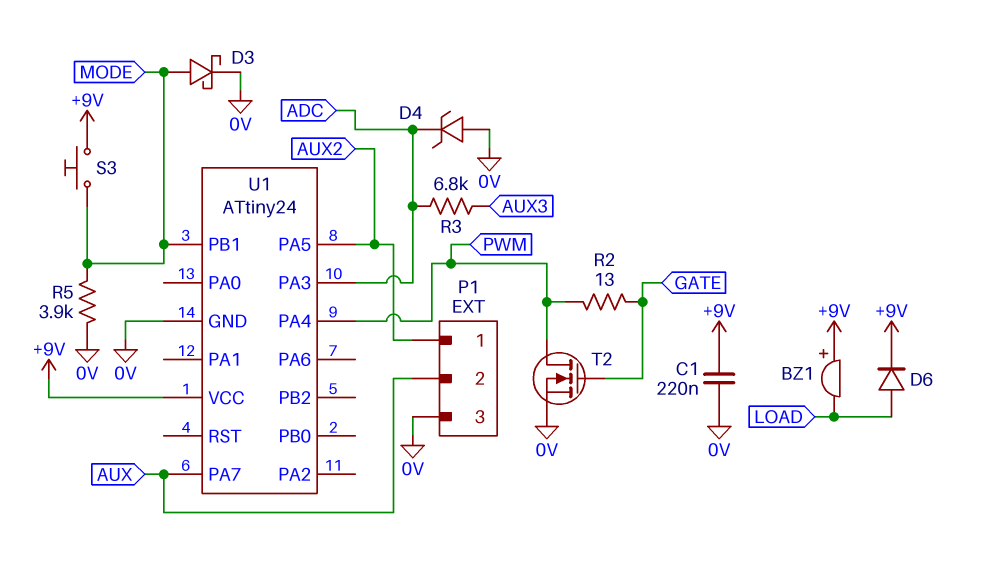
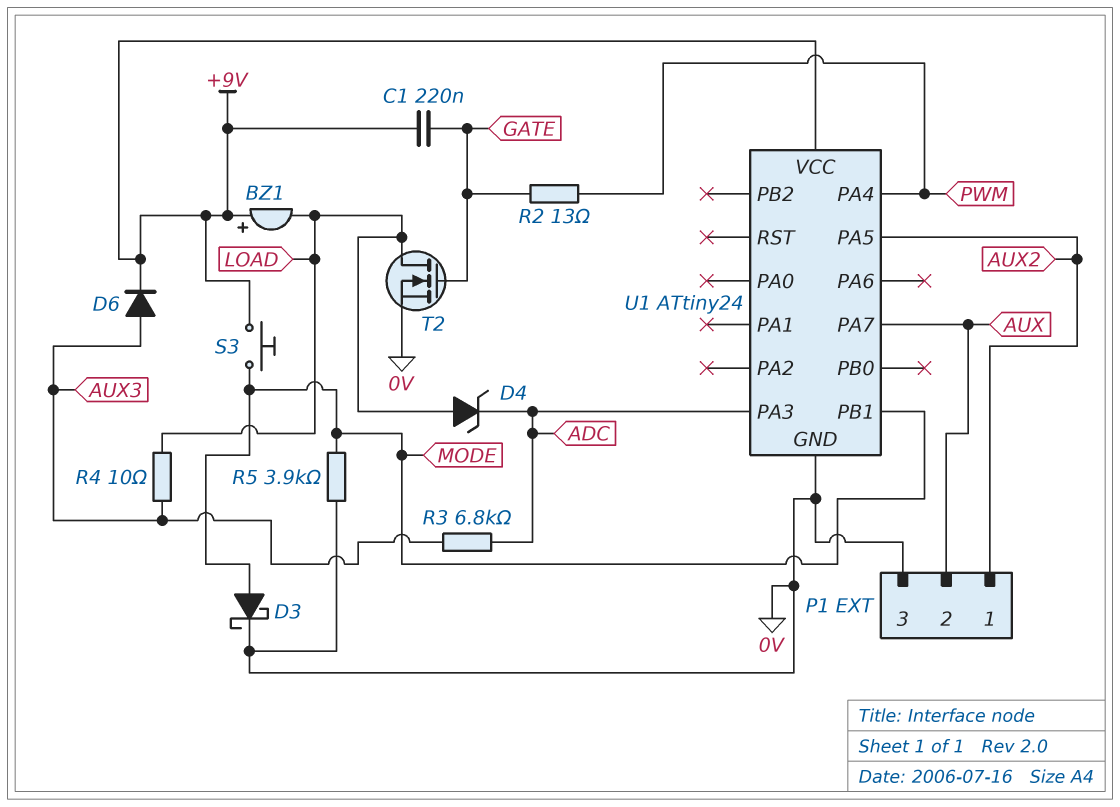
C1: 220nF (+9V, 0V) -> 220nF (+9V, GATE)
D4: zener (A 0V, K ADC) -> zener (A LOAD, K ADC)
D6: diode (A LOAD, K +9V) -> diode (A AUX3, K +9V)
R4: none -> 10 (AUX3, LOAD)
T2: NMOS (G GATE, D PWM, S 0V) -> NMOS (G GATE, D LOAD, S 0V)

